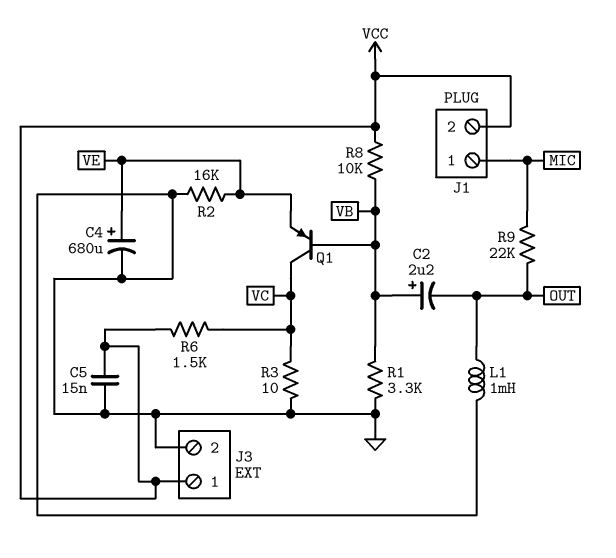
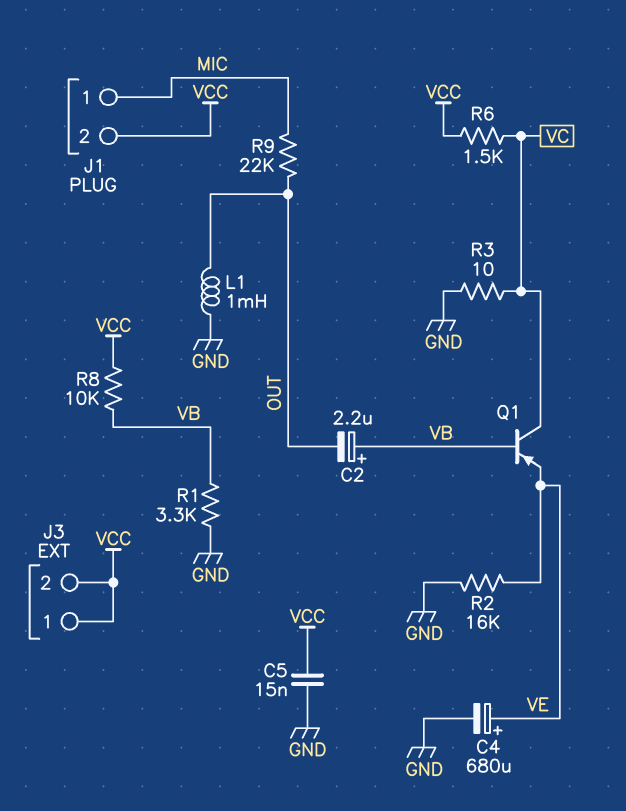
J3 pin 2: GND -> VCC

